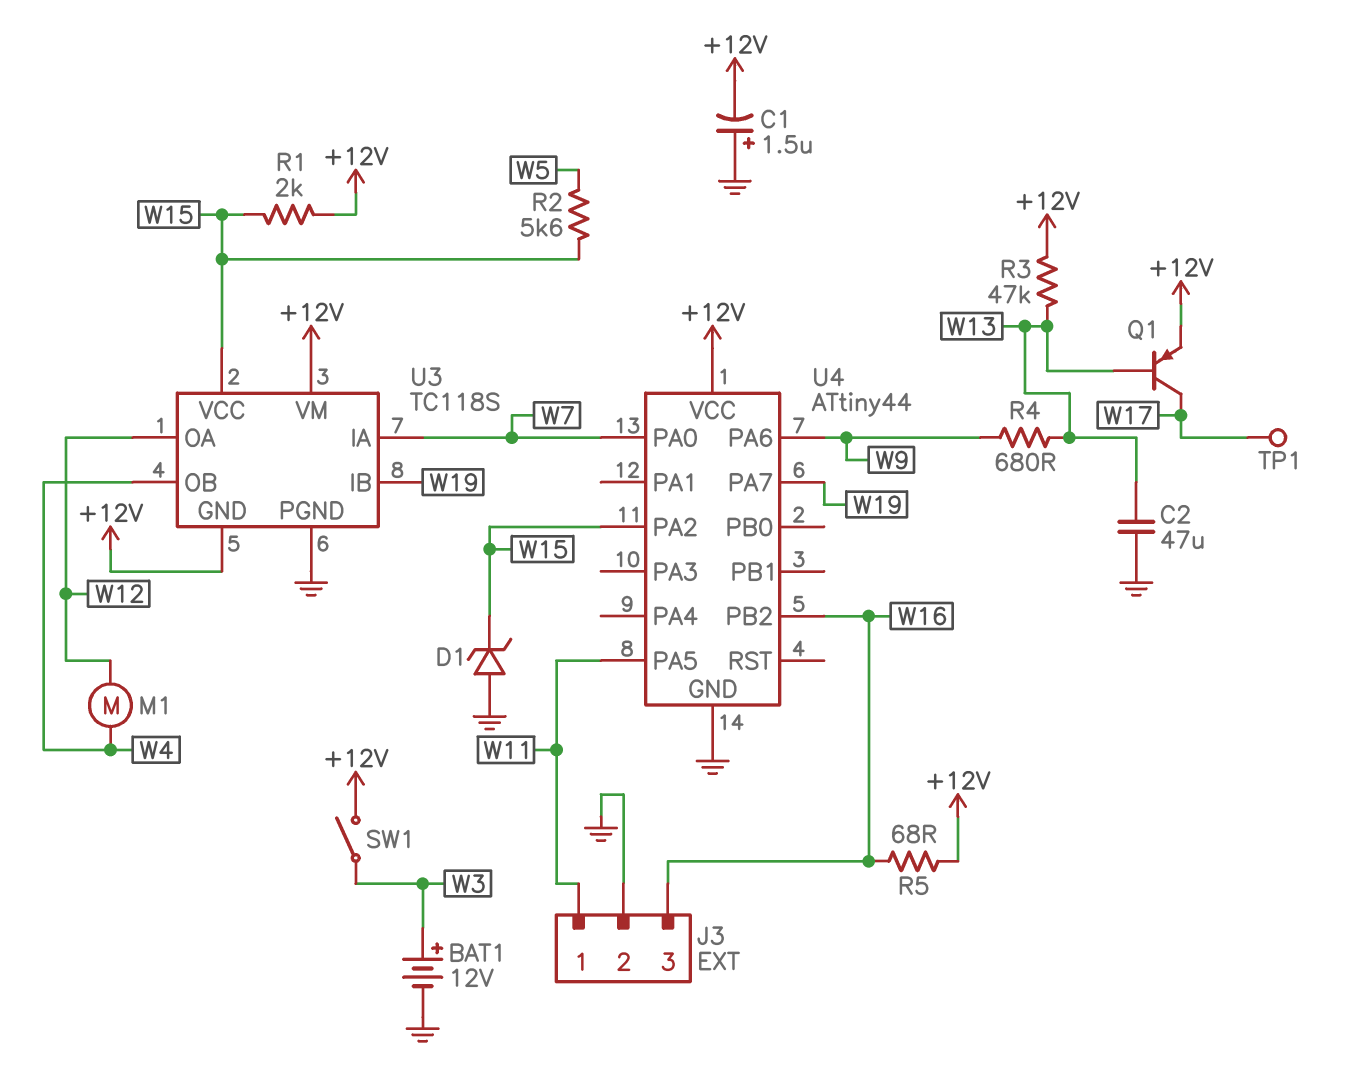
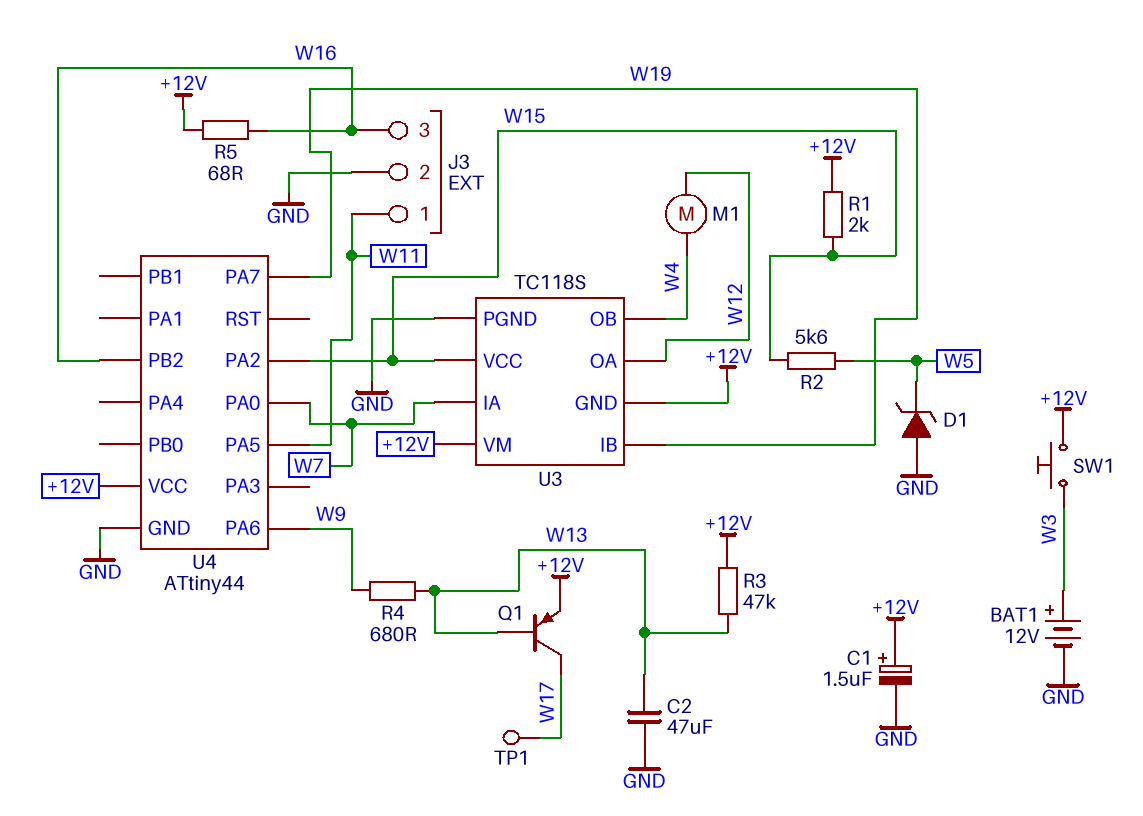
C1: 1.5uF (plus GND, minus +12V) -> 1.5uF (plus +12V, minus GND)
D1: zener (A GND, K W15) -> zener (A GND, K W5)
SW1: switch (+12V, W3) -> button (+12V, W3)

